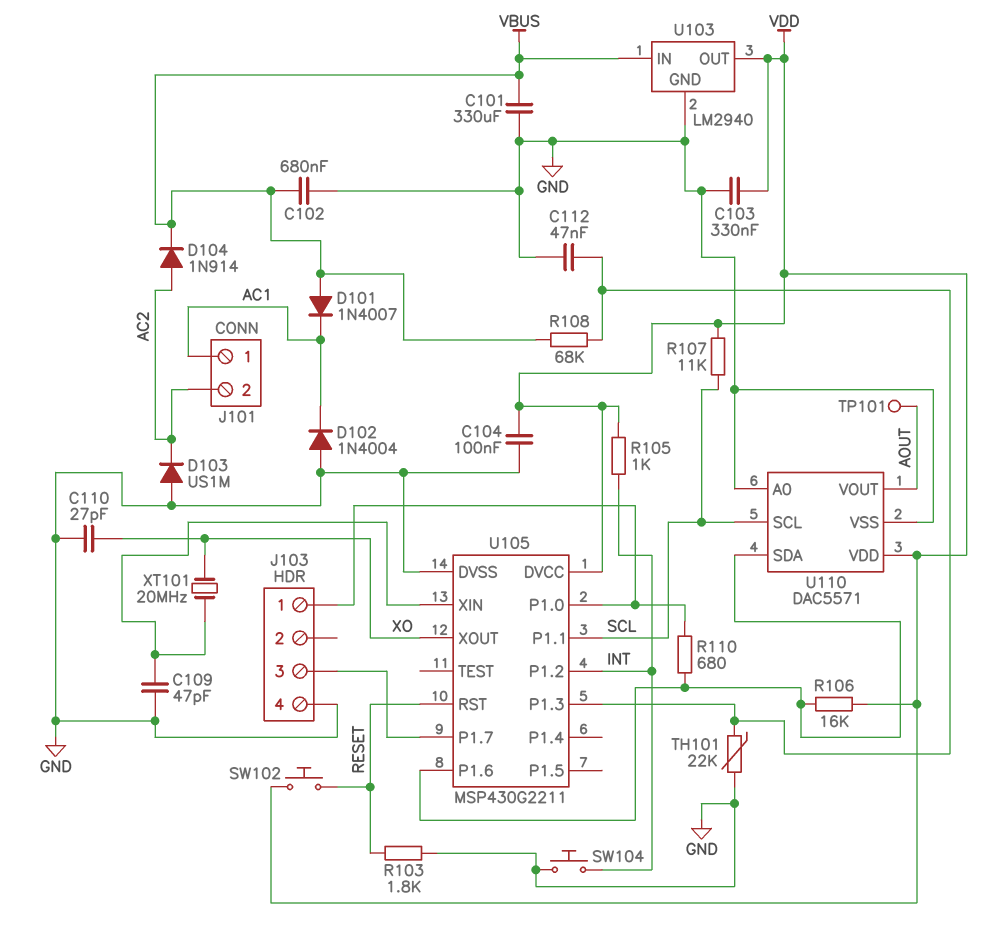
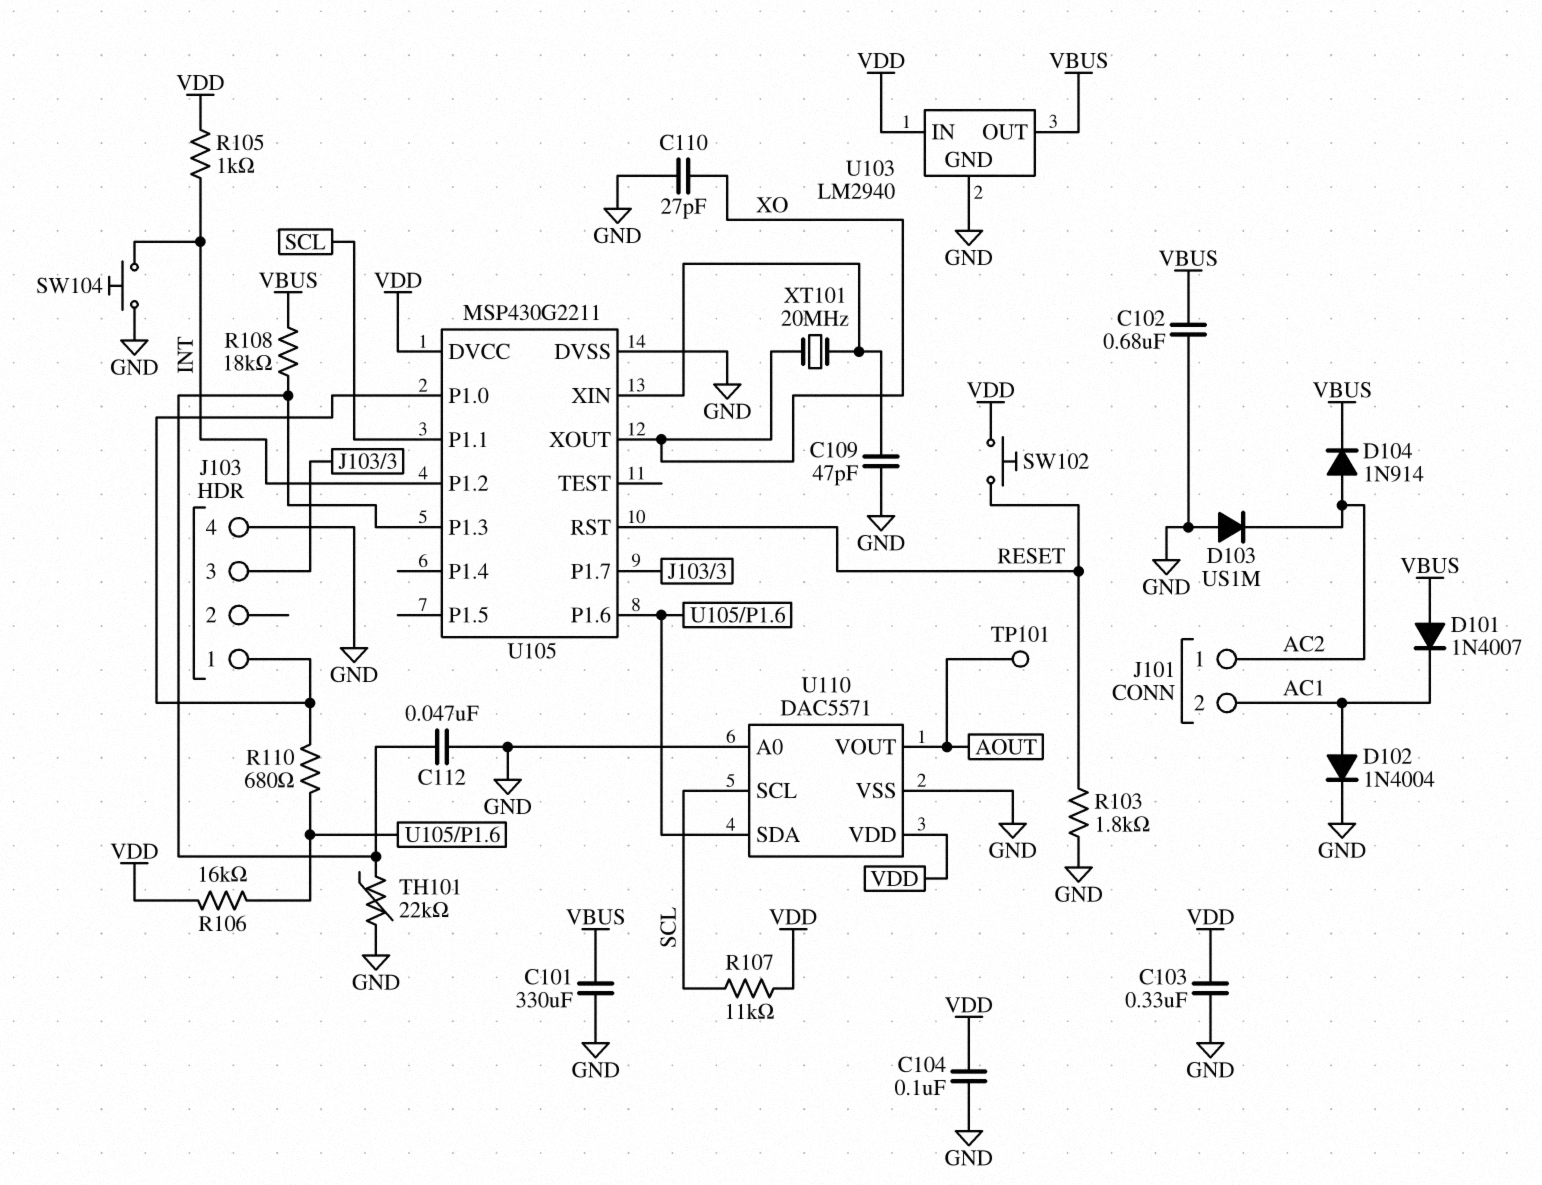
D102: diode 1N4004 (A GND, K AC1) -> diode 1N4004 (A AC1, K GND)
J101 pin 1: AC1 -> AC2
J101 pin 2: AC2 -> AC1
R108: 68k (U105/P1.3, VBUS) -> 18k (U105/P1.3, VBUS)
U103 pin IN: VBUS -> VDD
U103 pin OUT: VDD -> VBUS

